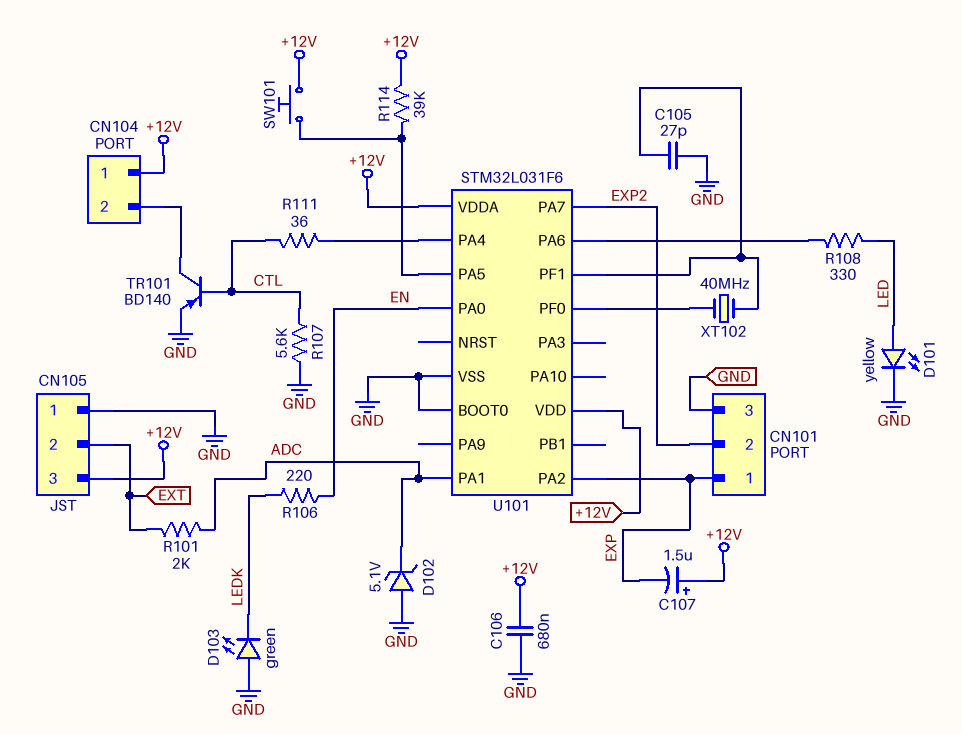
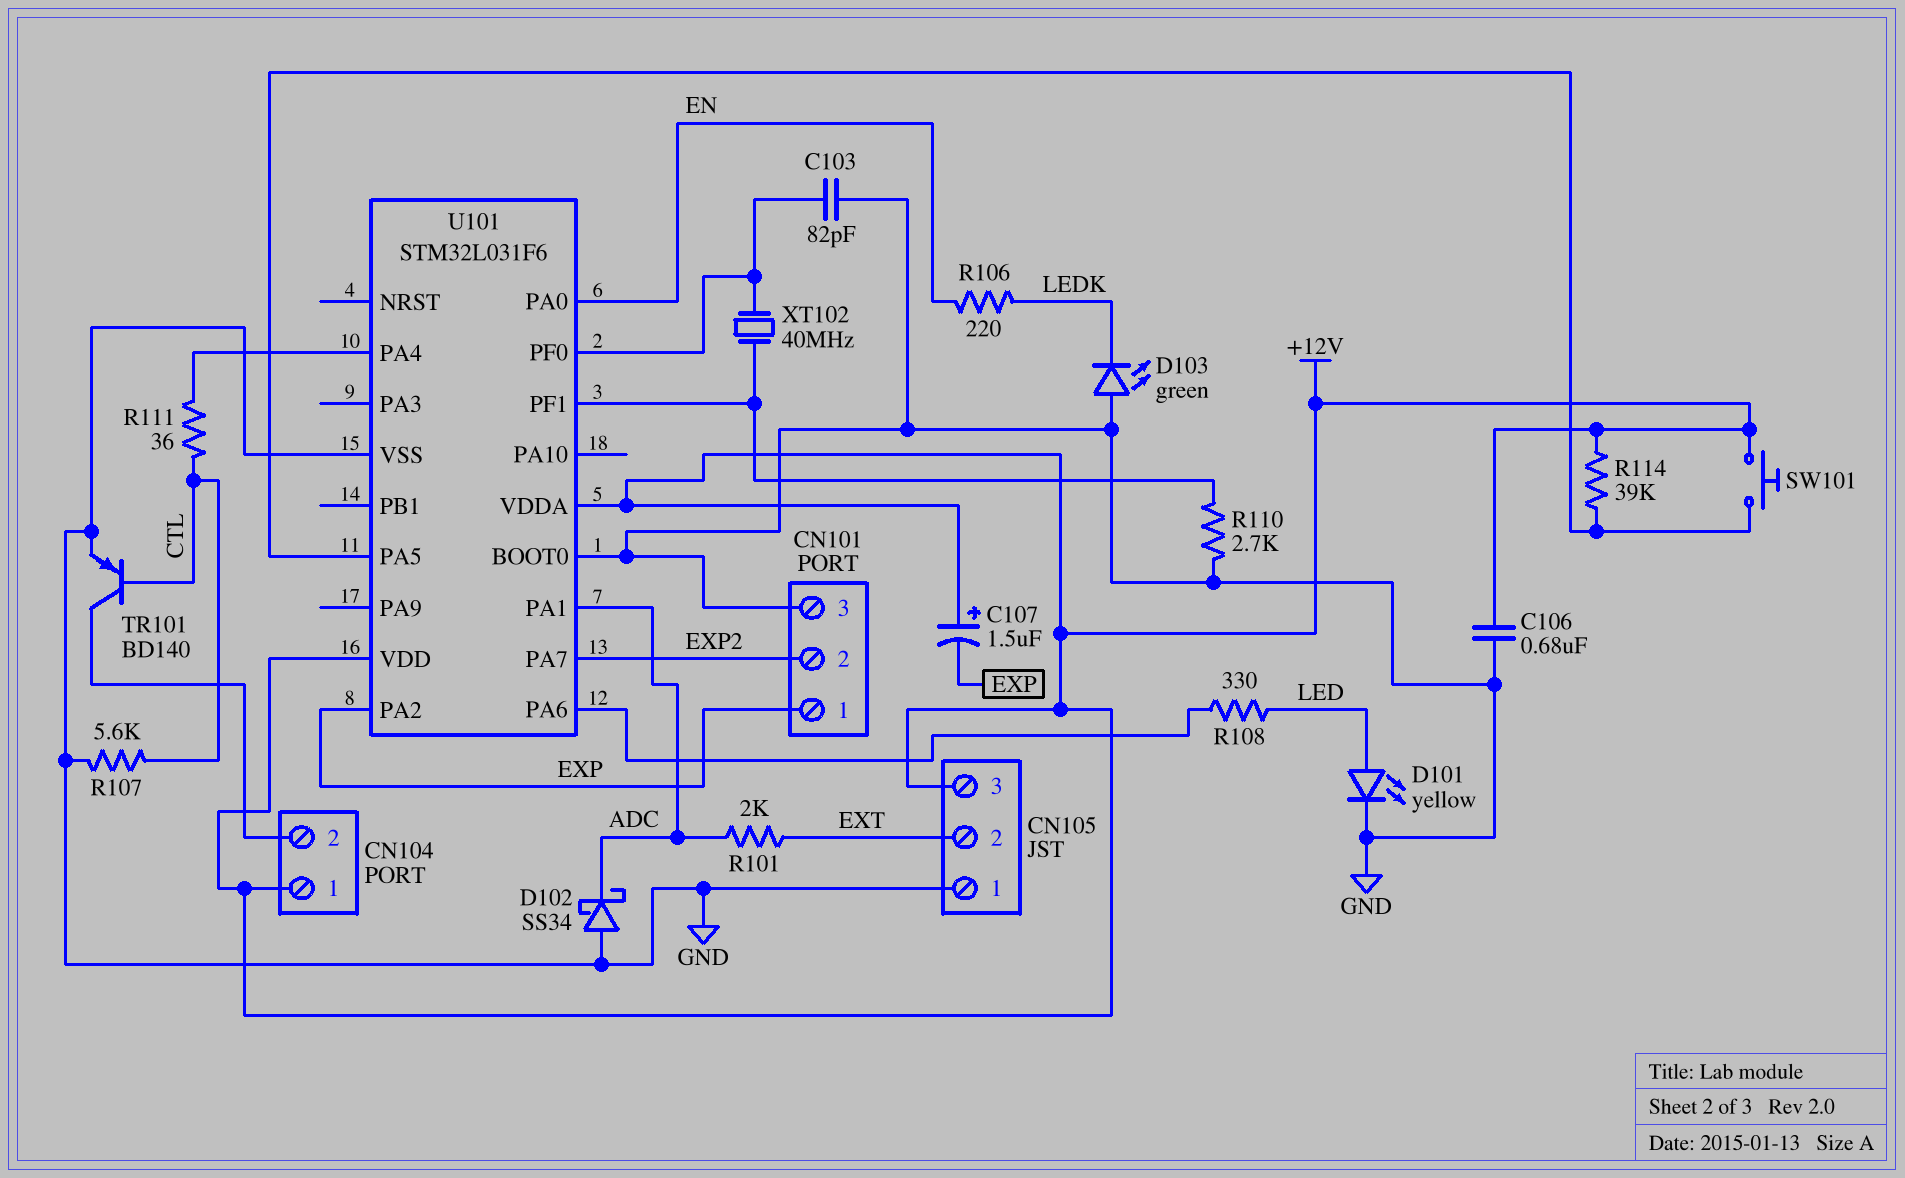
C103: none -> 82pF (GND, U101/PF0)
C105: 27pF (GND, U101/PF1) -> none
D102: zener 5.1V (A GND, K ADC) -> schottky SS34 (A GND, K ADC)
R110: none -> 2.7k (GND, U101/PF1)

